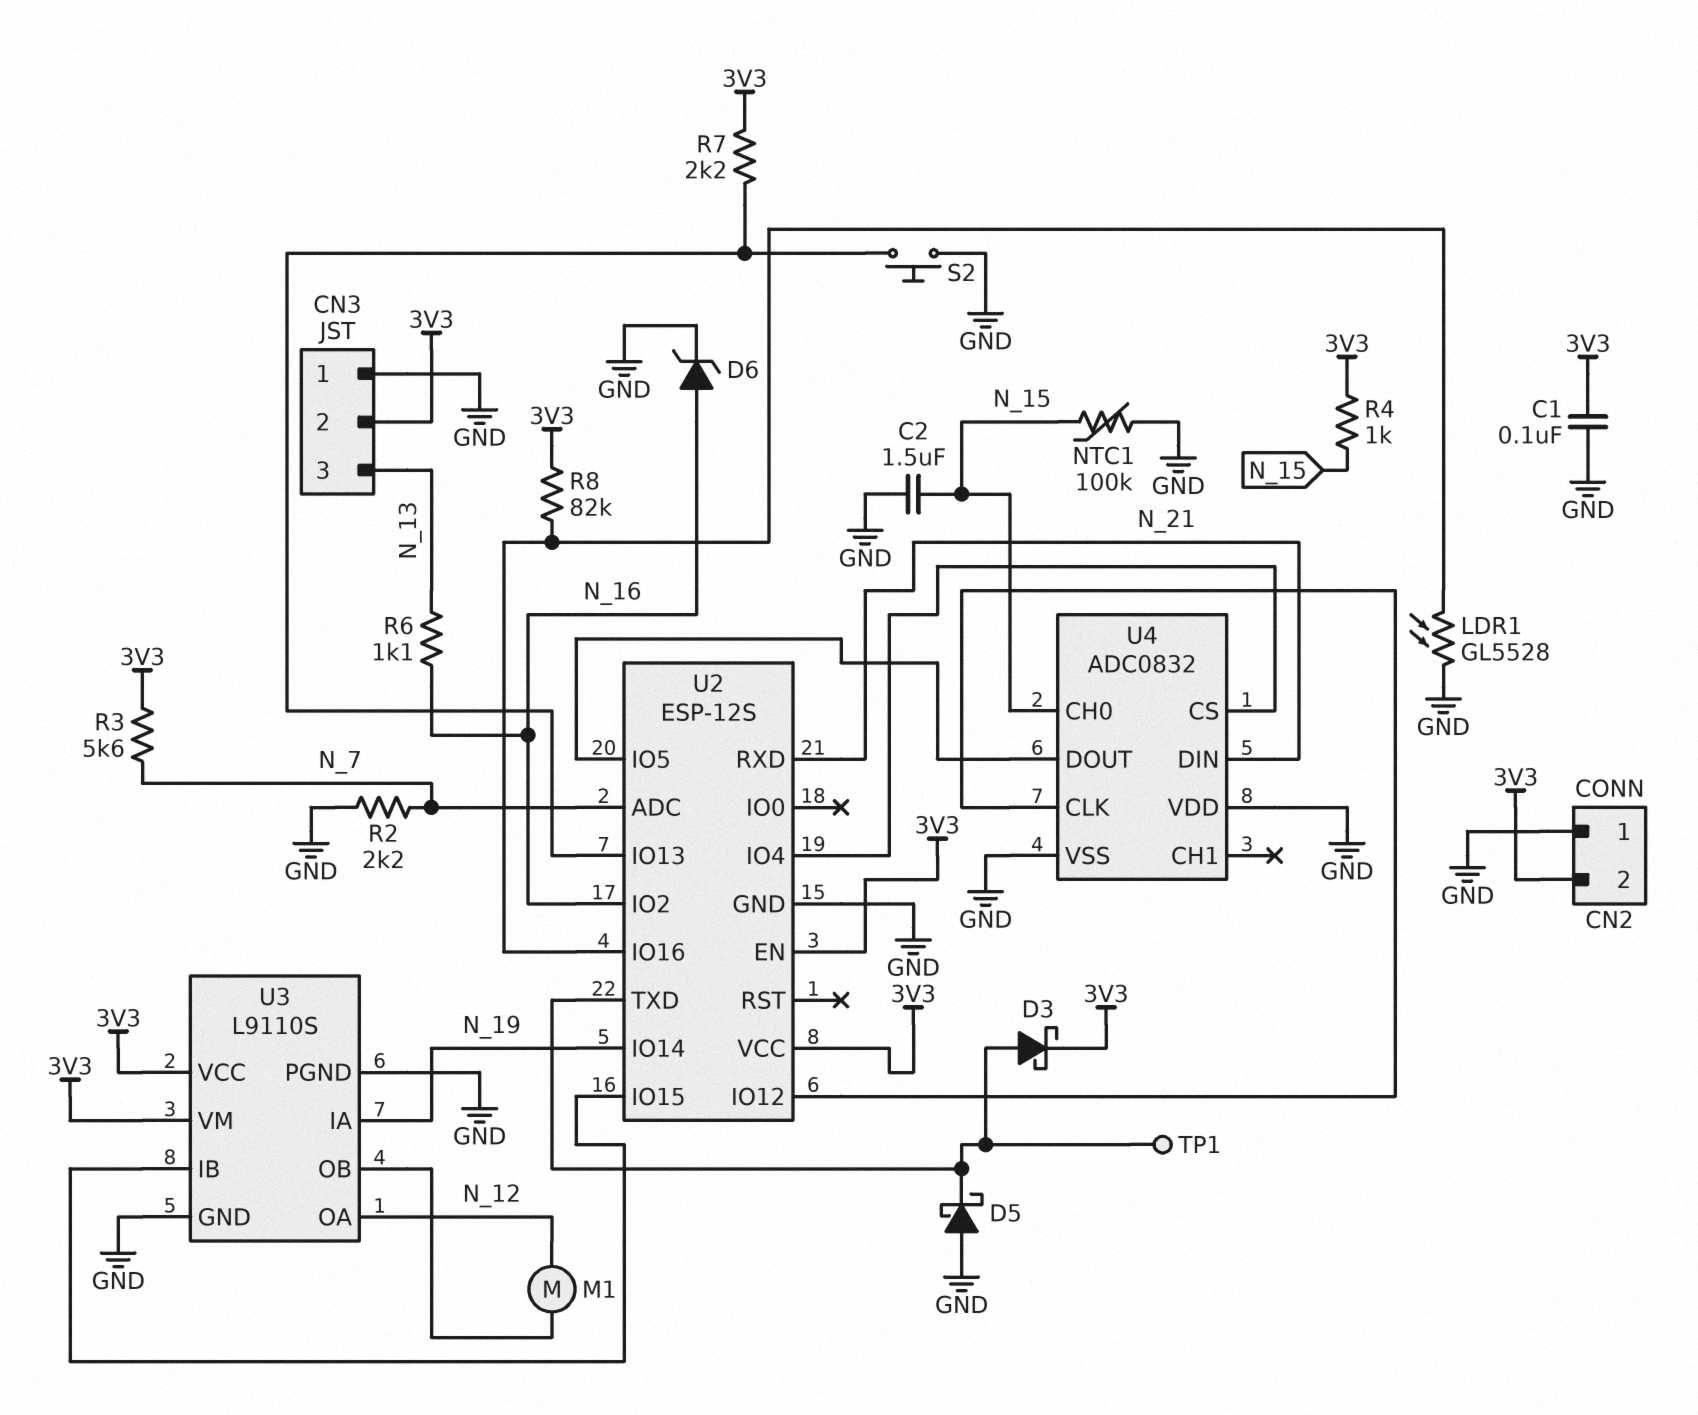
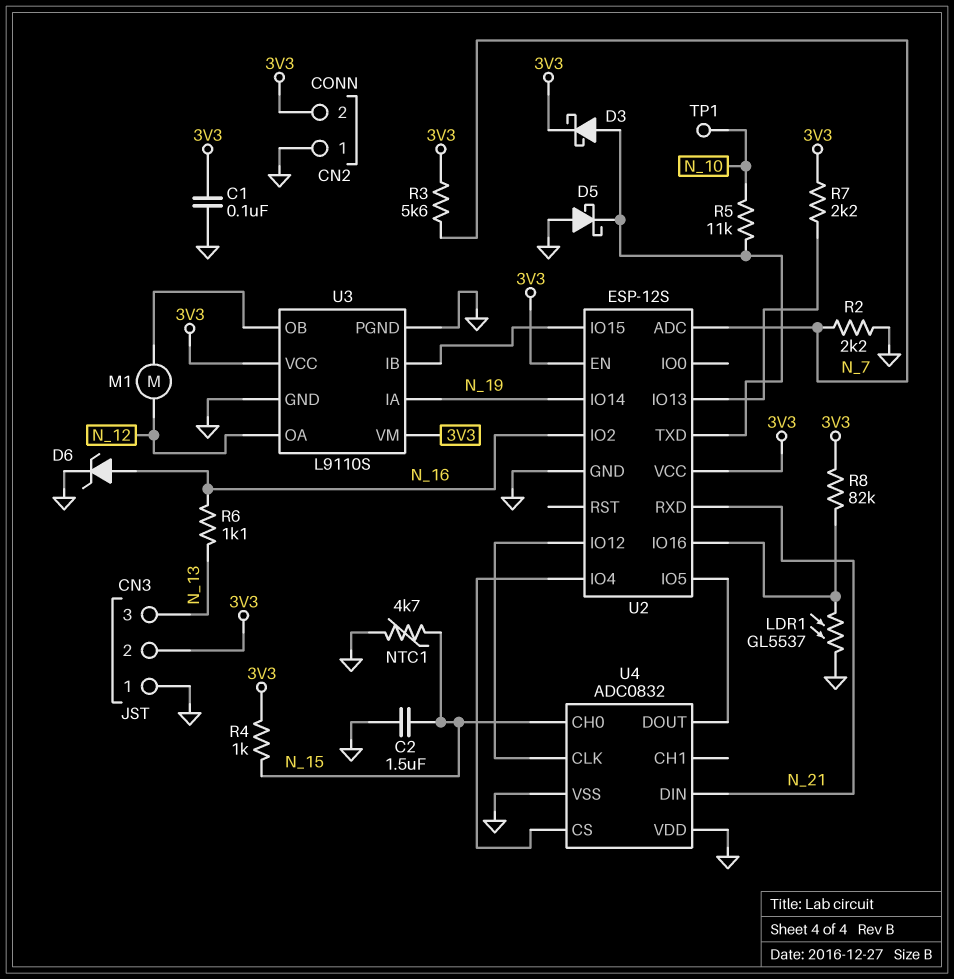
LDR1: GL5528 (GND, U2/IO16) -> GL5537 (GND, U2/IO16)
NTC1: 100k (GND, N_15) -> 4.7k (GND, N_15)
R5: none -> 11k (N_10, U2/TXD)
S2: button (GND, U2/IO13) -> none
TP1: test point (U2/TXD) -> test point (N_10)

